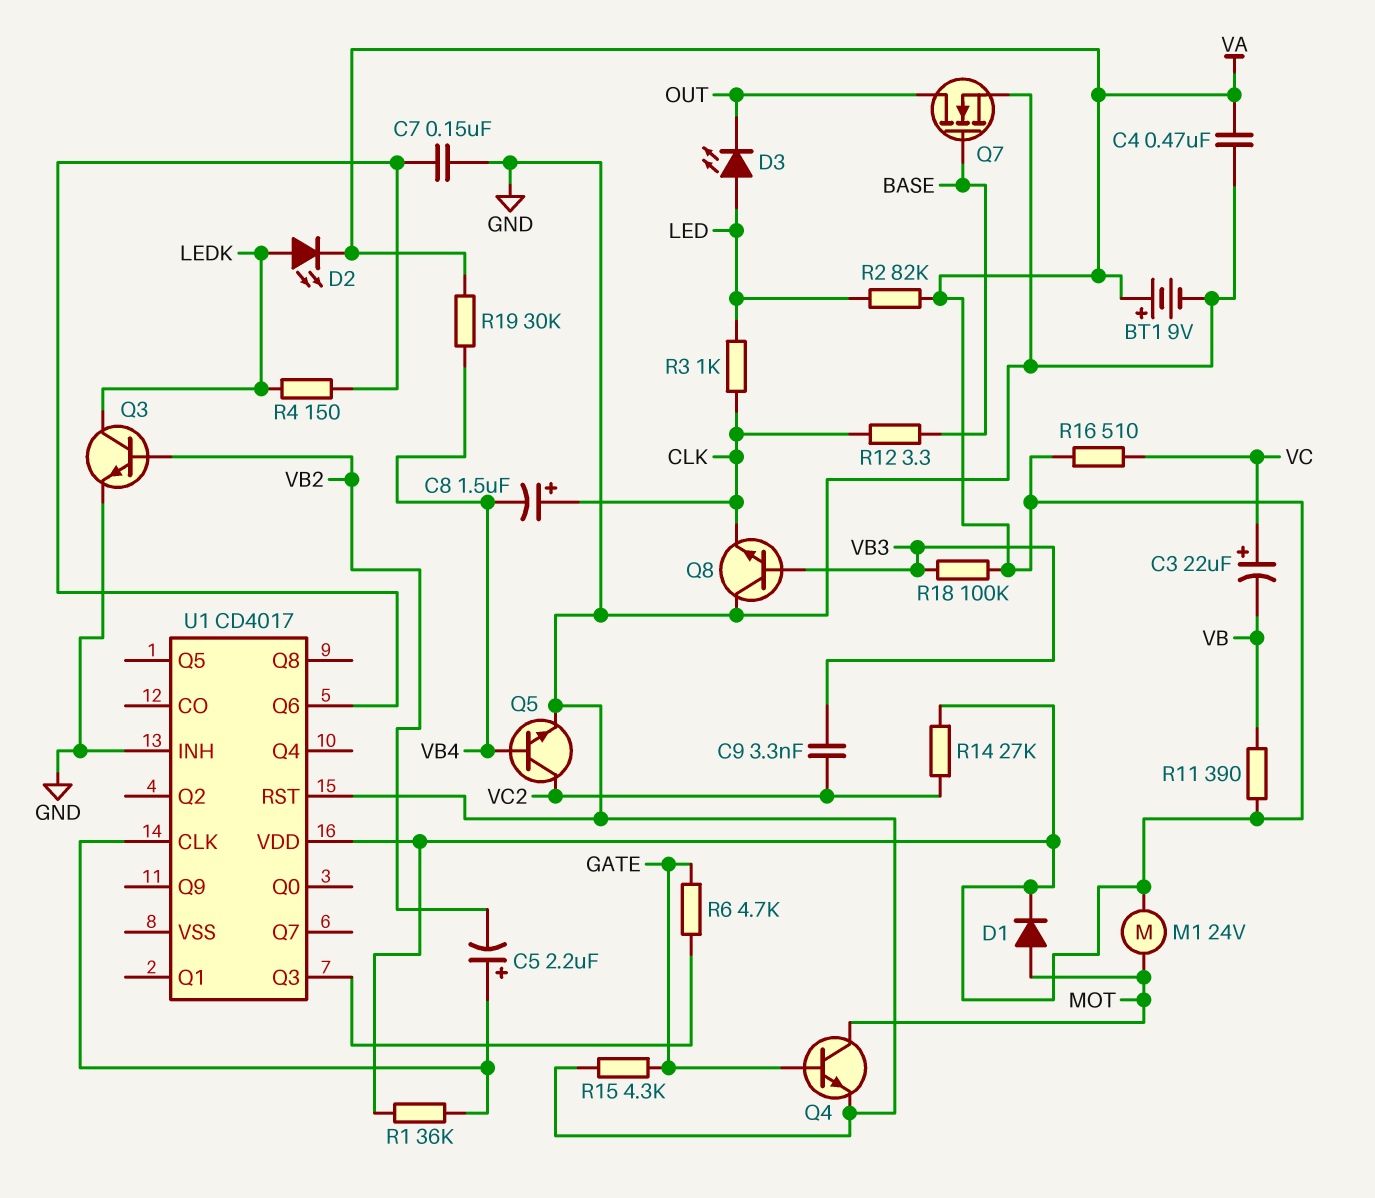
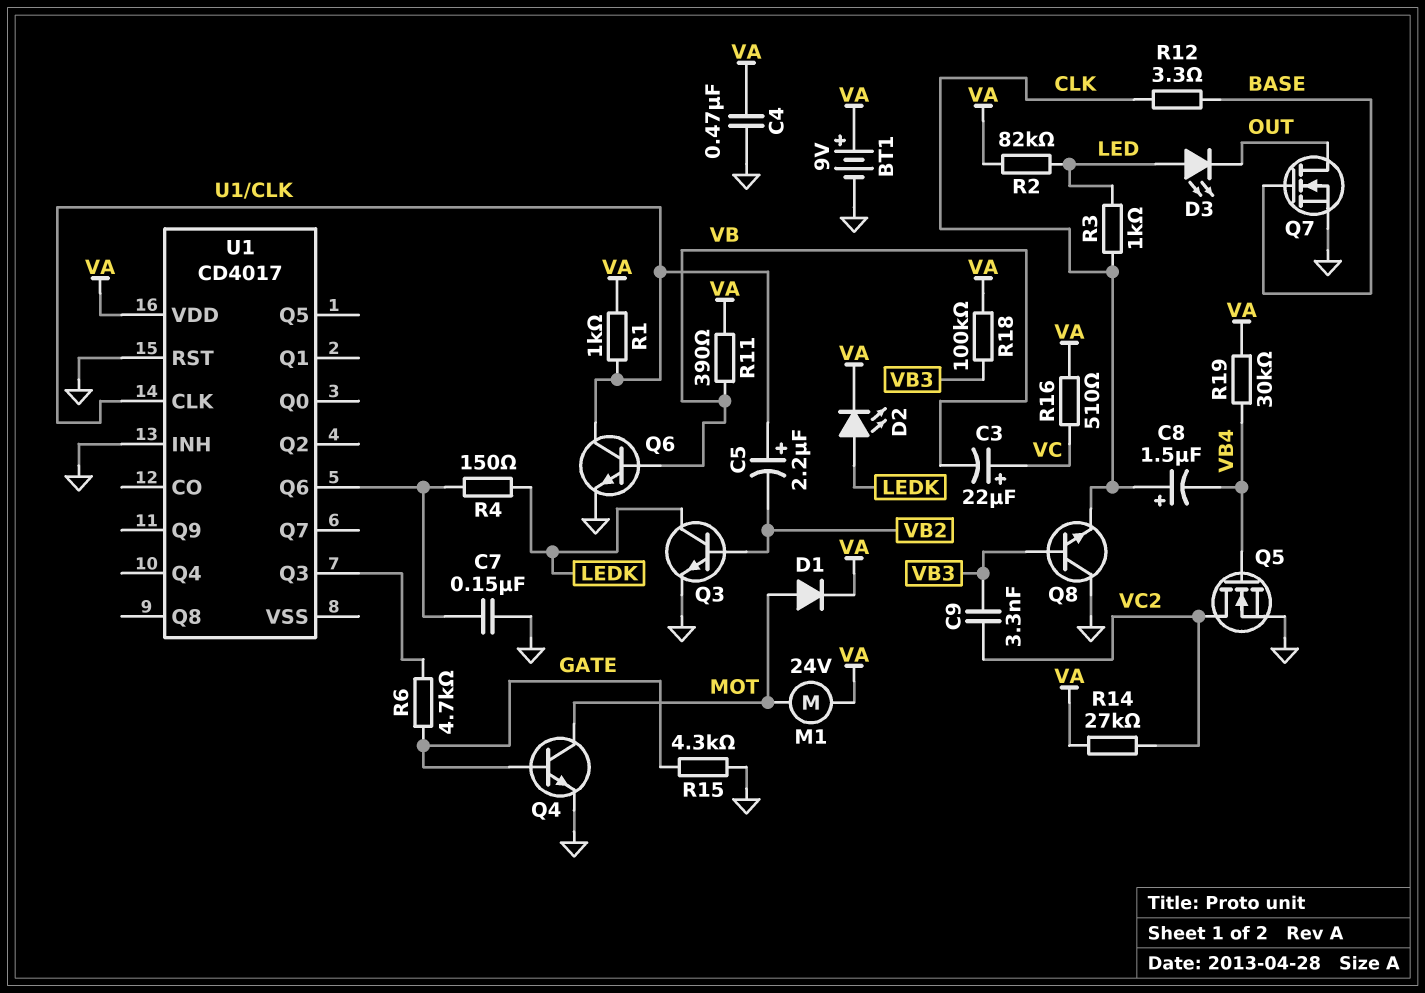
Q5: NPN (B VB4, C VC2, E GND) -> NMOS (G VB4, D VC2, S GND)
Q6: none -> NPN (B VB, C U1/CLK, E GND)
R1: 36k (U1/CLK, VA) -> 1k (U1/CLK, VA)

